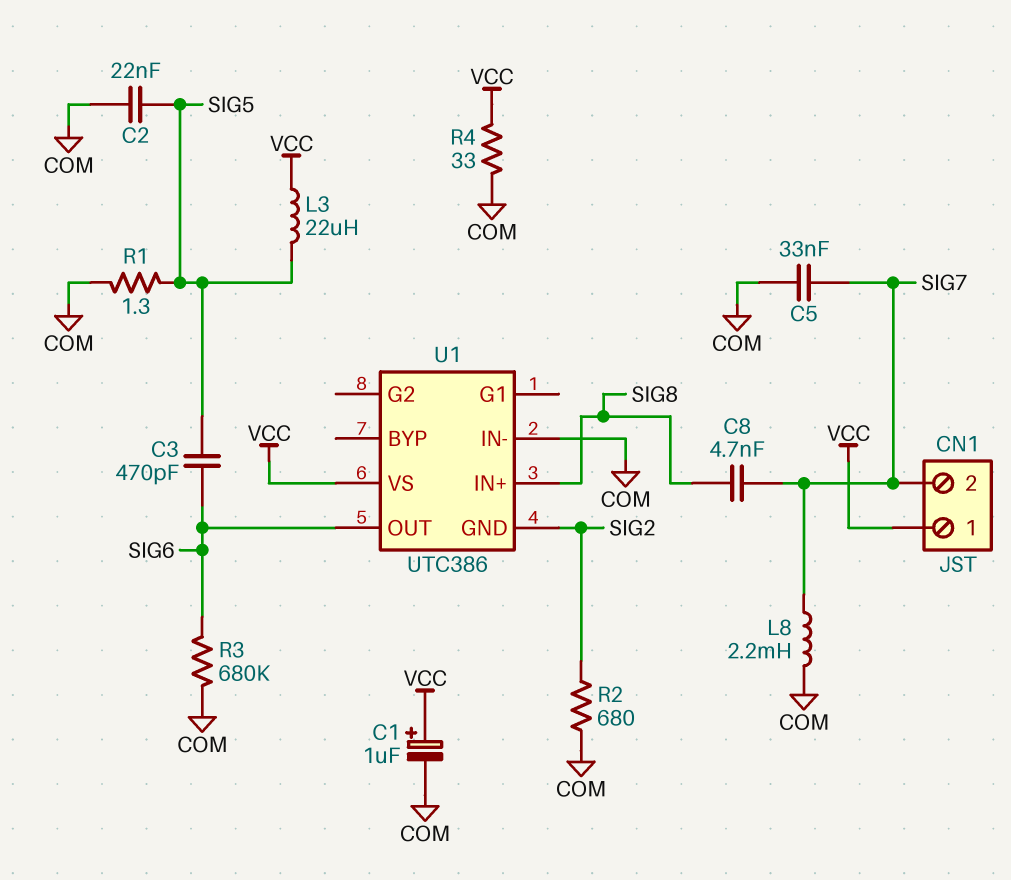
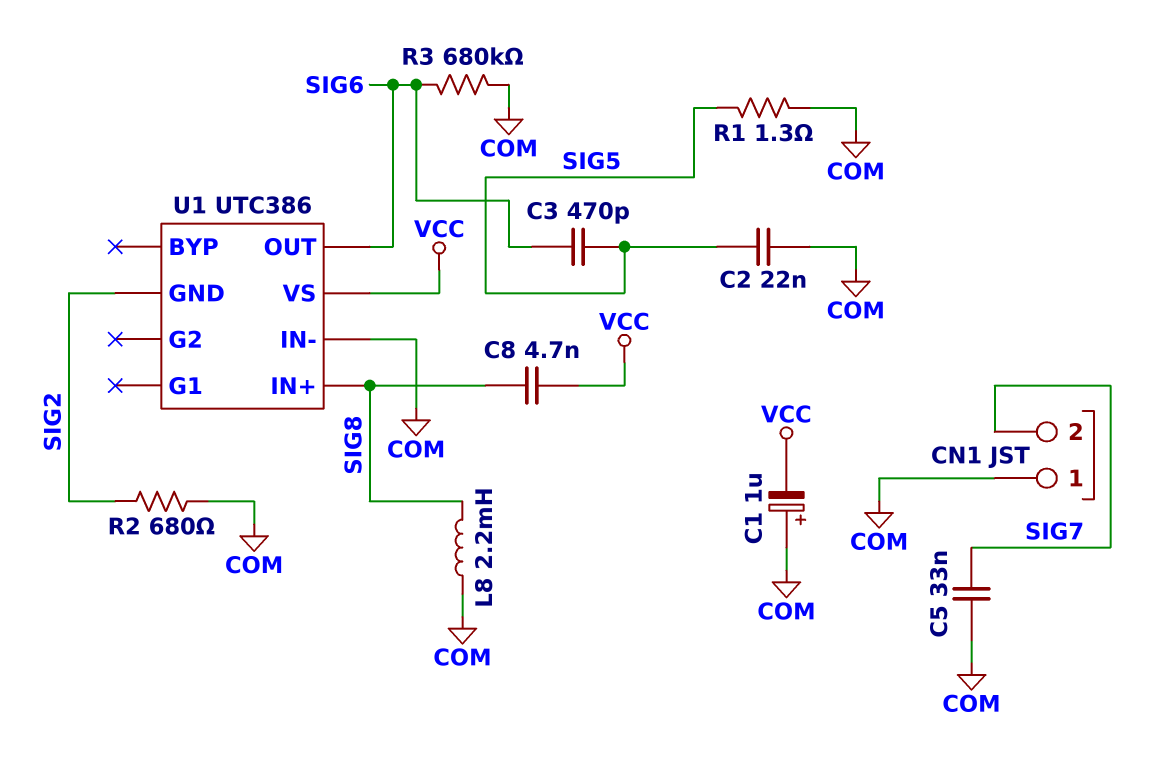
C1: 1uF (plus VCC, minus COM) -> 1uF (plus COM, minus VCC)
C8: 4.7nF (SIG7, SIG8) -> 4.7nF (SIG8, VCC)
CN1 pin 1: VCC -> COM
L3: 22uH (SIG5, VCC) -> none
L8: 2.2mH (COM, SIG7) -> 2.2mH (COM, SIG8)
R4: 33 (COM, VCC) -> none

